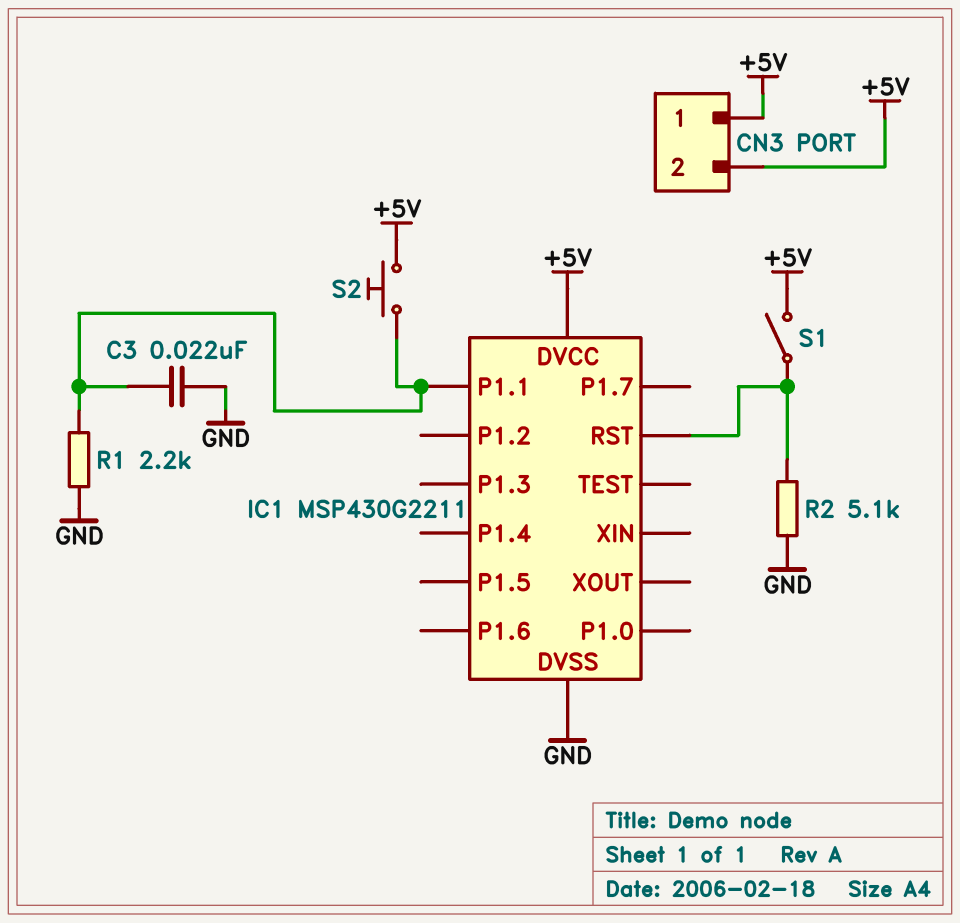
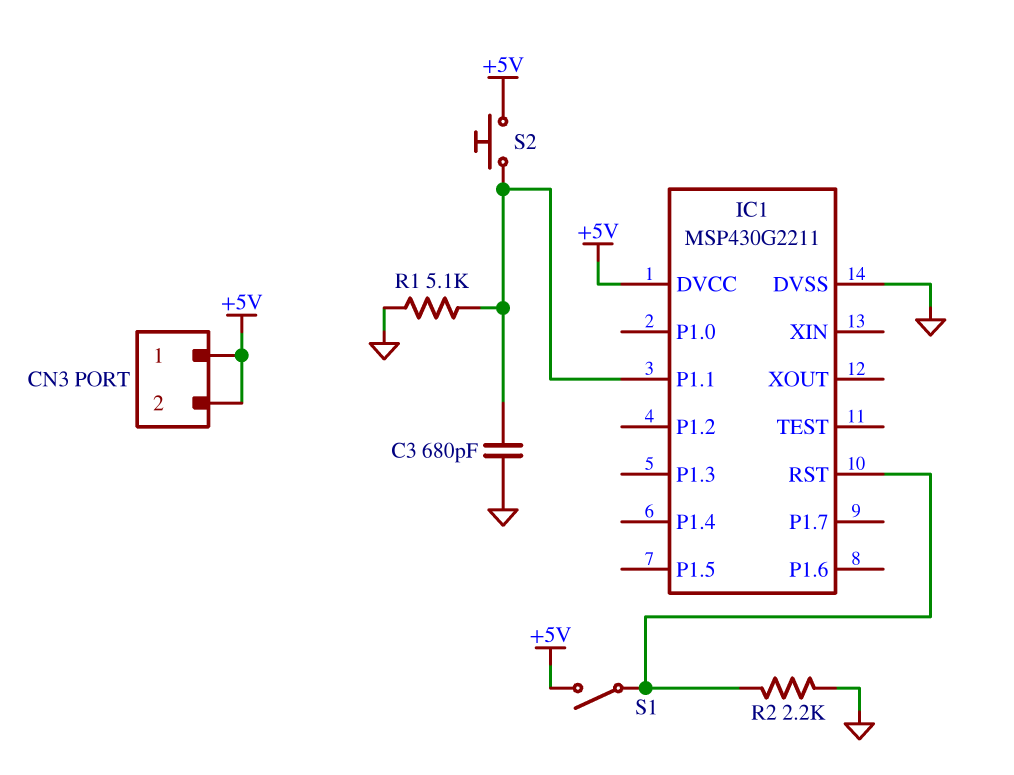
C3: 22nF (GND, IC1/P1.1) -> 680pF (GND, IC1/P1.1)
R1: 2.2k (GND, IC1/P1.1) -> 5.1k (GND, IC1/P1.1)
R2: 5.1k (GND, IC1/RST) -> 2.2k (GND, IC1/RST)

